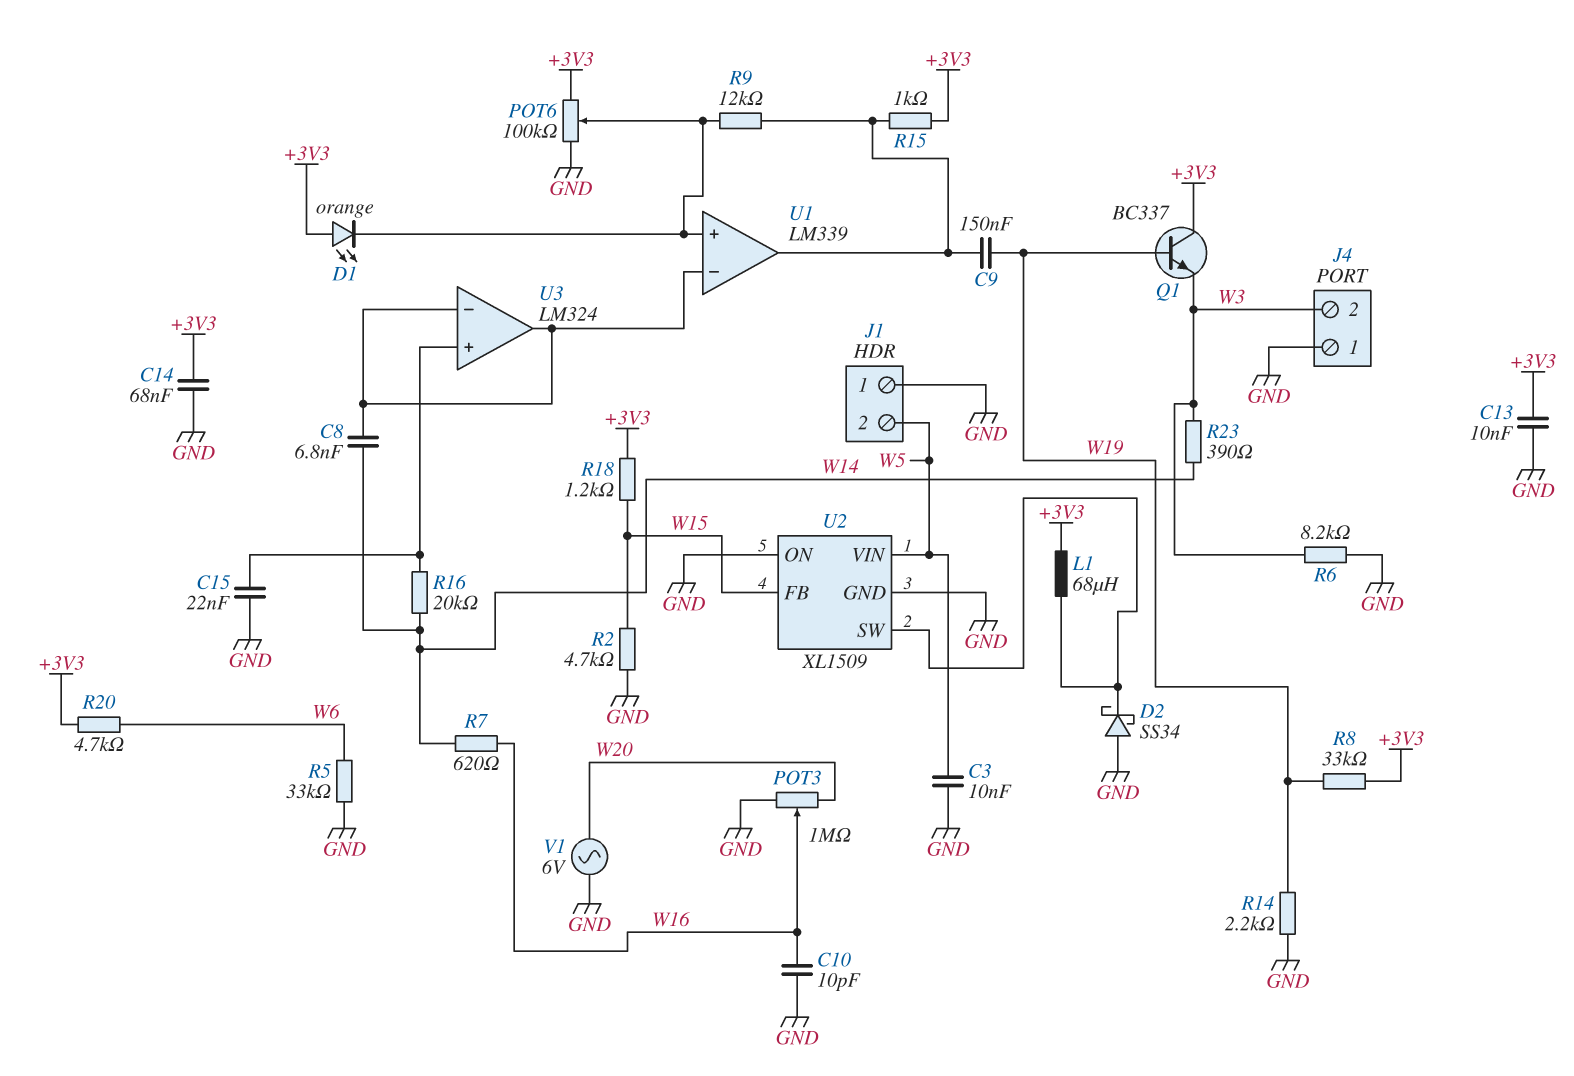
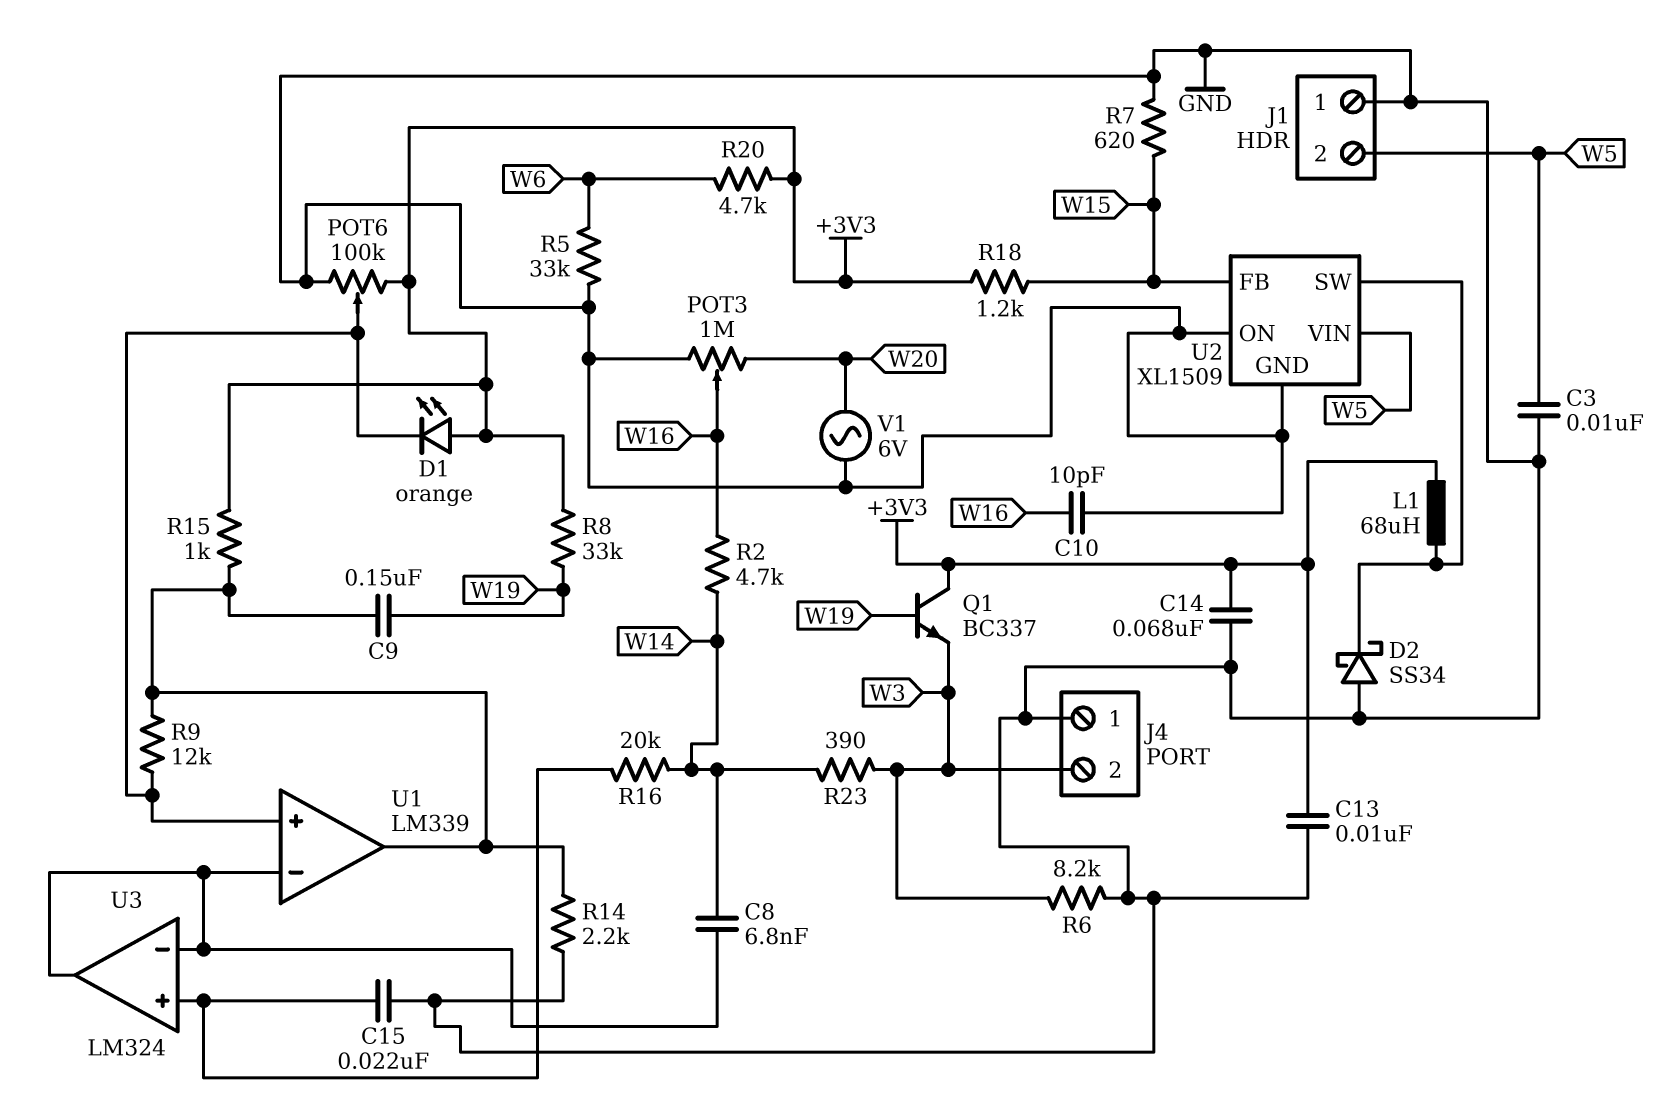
R2: 4.7k (GND, W15) -> 4.7k (W14, W16)
R7: 620 (W14, W16) -> 620 (GND, W15)
R14: 2.2k (GND, W19) -> 2.2k (GND, U1/out)

